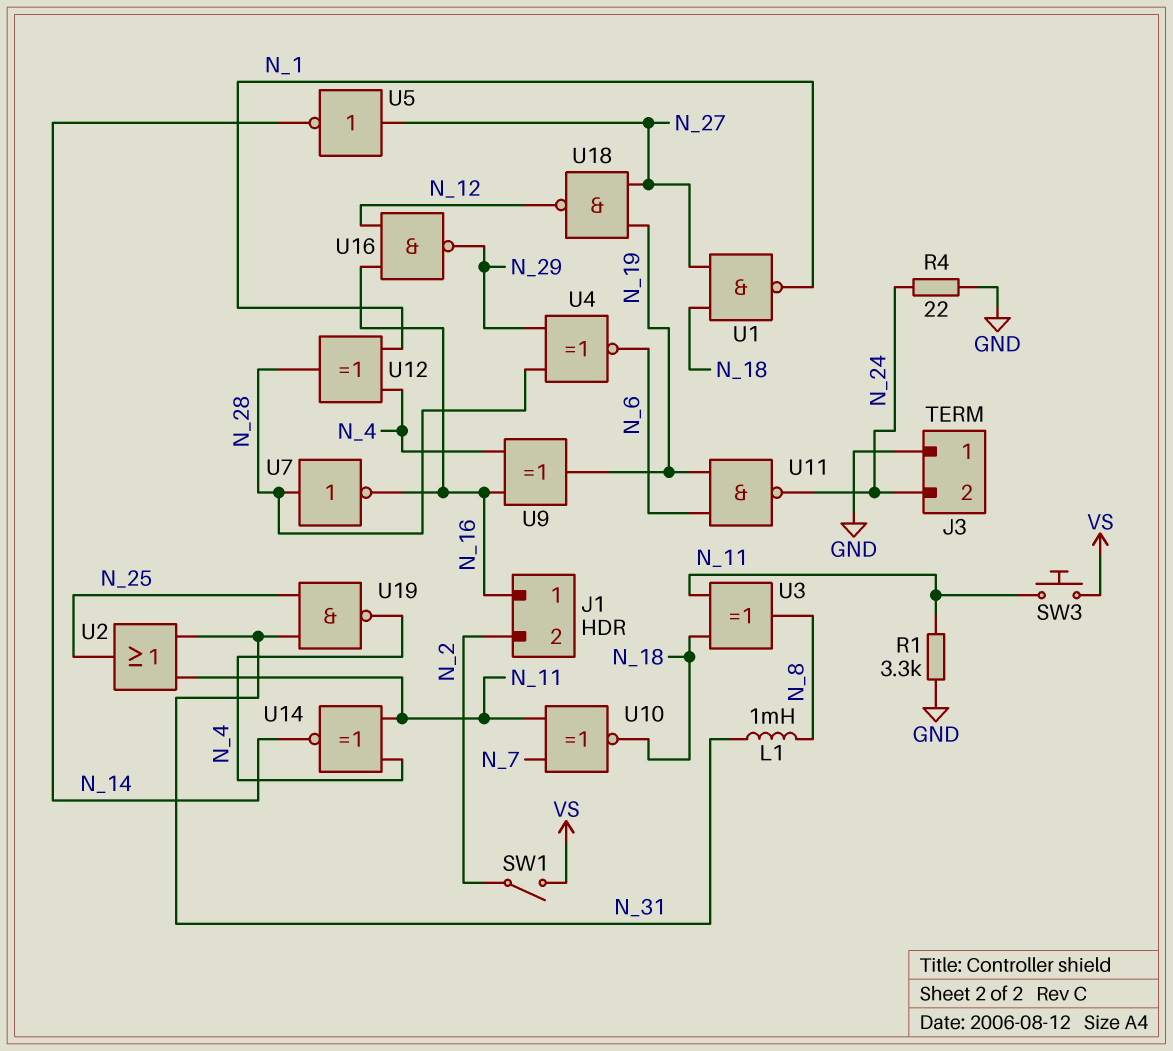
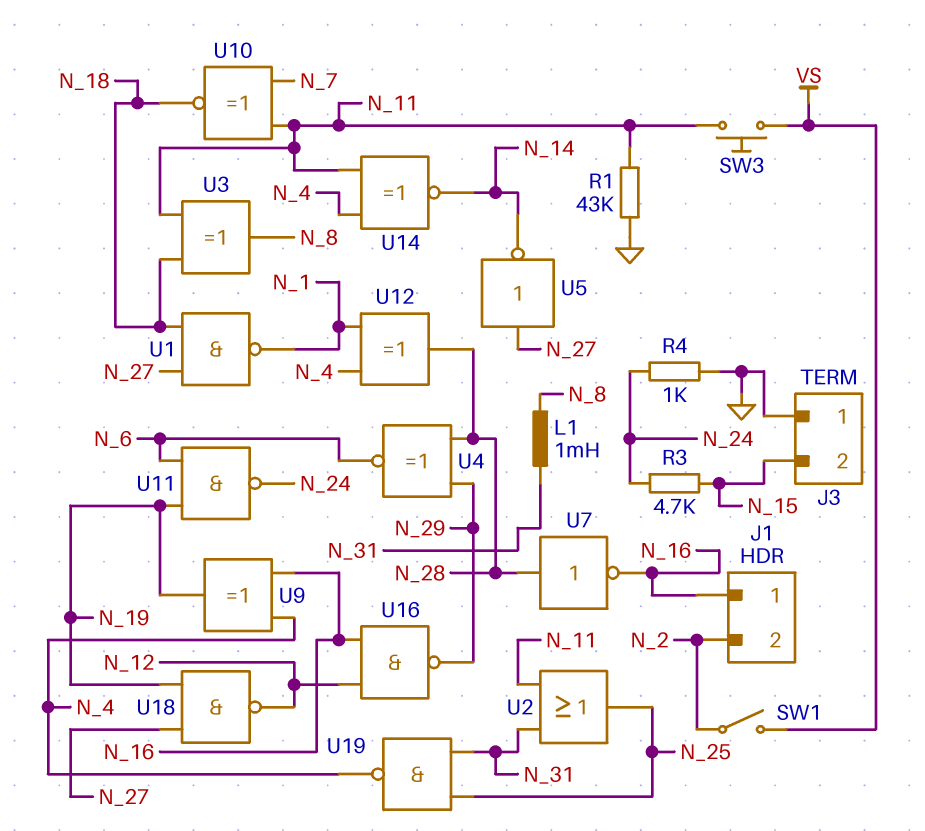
J3 pin 2: N_24 -> N_15
R1: 3.3k (GND, N_11) -> 43k (GND, N_11)
R3: none -> 4.7k (N_15, N_24)
R4: 22 (GND, N_24) -> 1k (GND, N_24)

